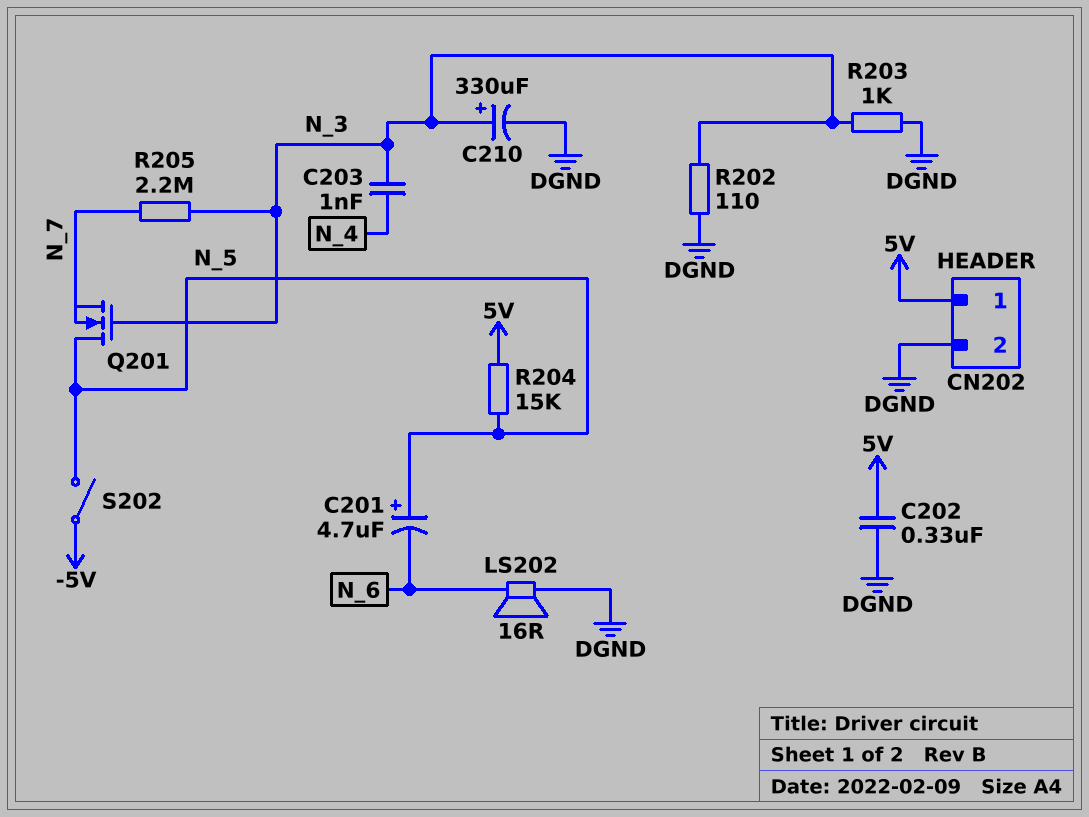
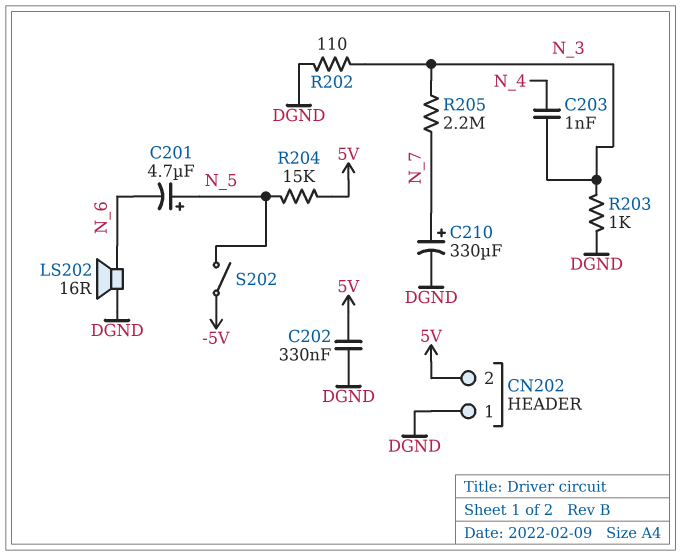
C210: 330uF (plus N_3, minus DGND) -> 330uF (plus N_7, minus DGND)
CN202 pin 1: 5V -> DGND
CN202 pin 2: DGND -> 5V
Q201: NMOS (G N_3, D N_5, S N_7) -> none

